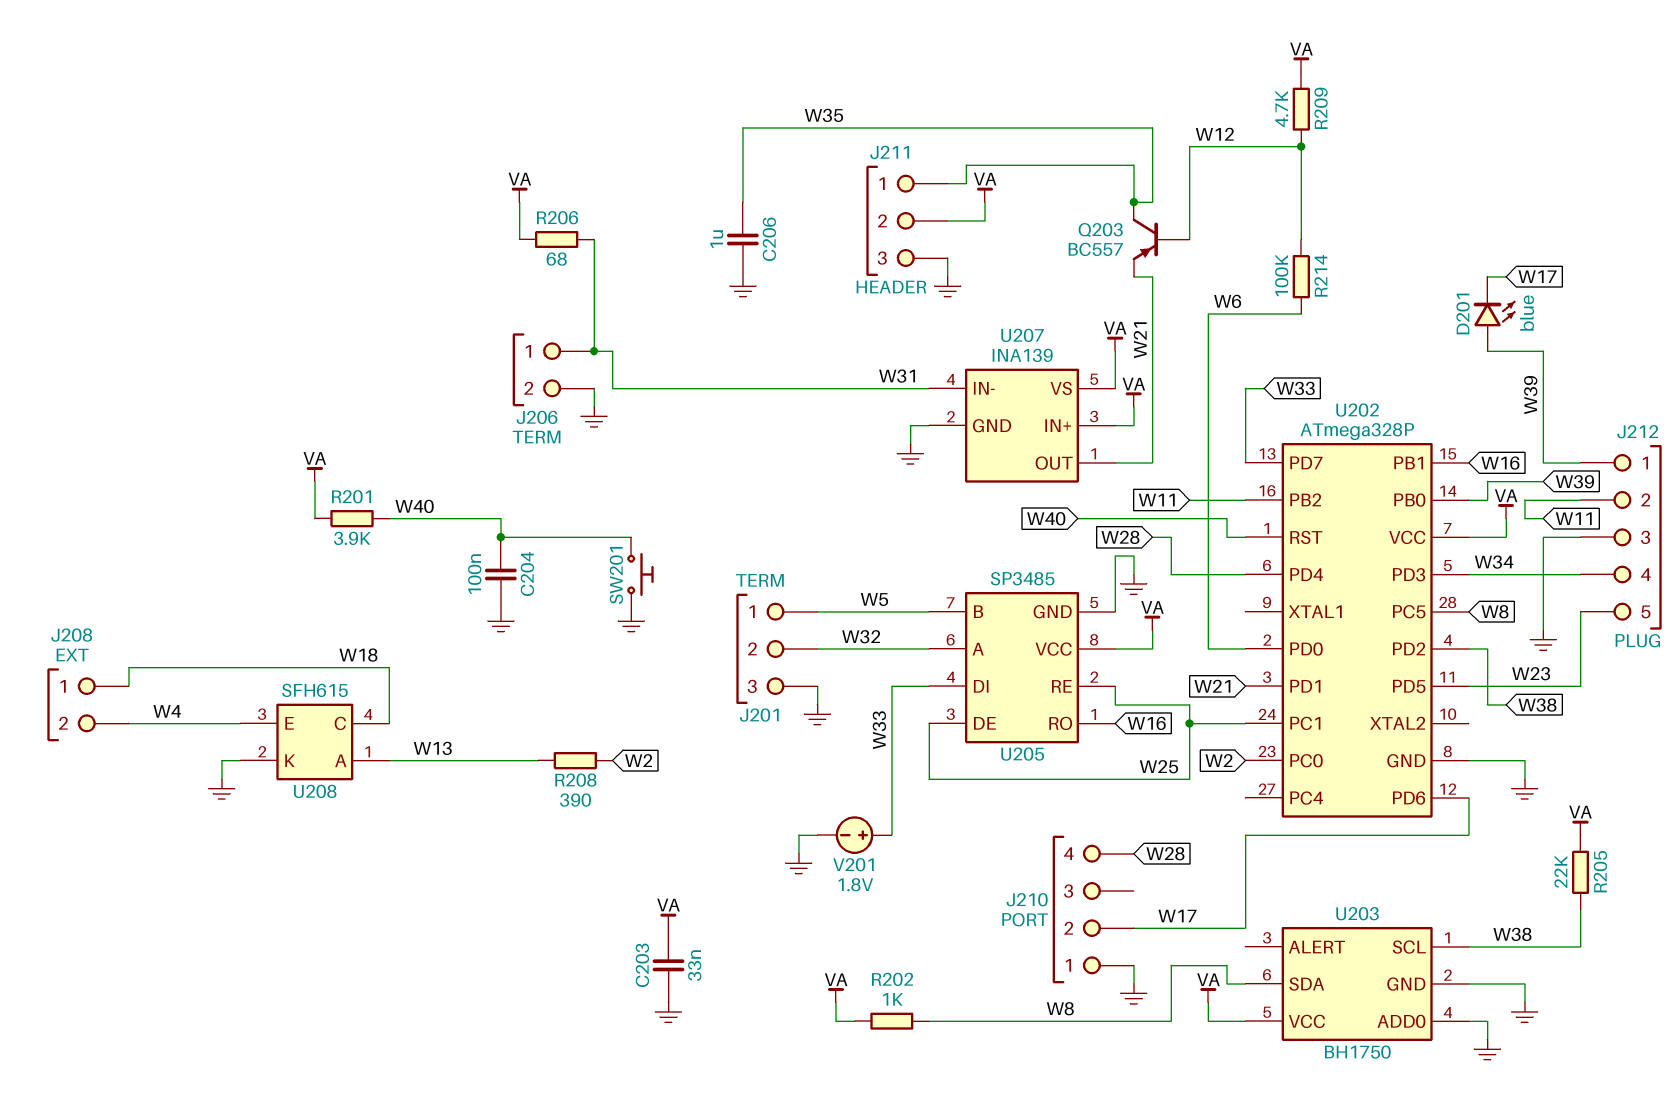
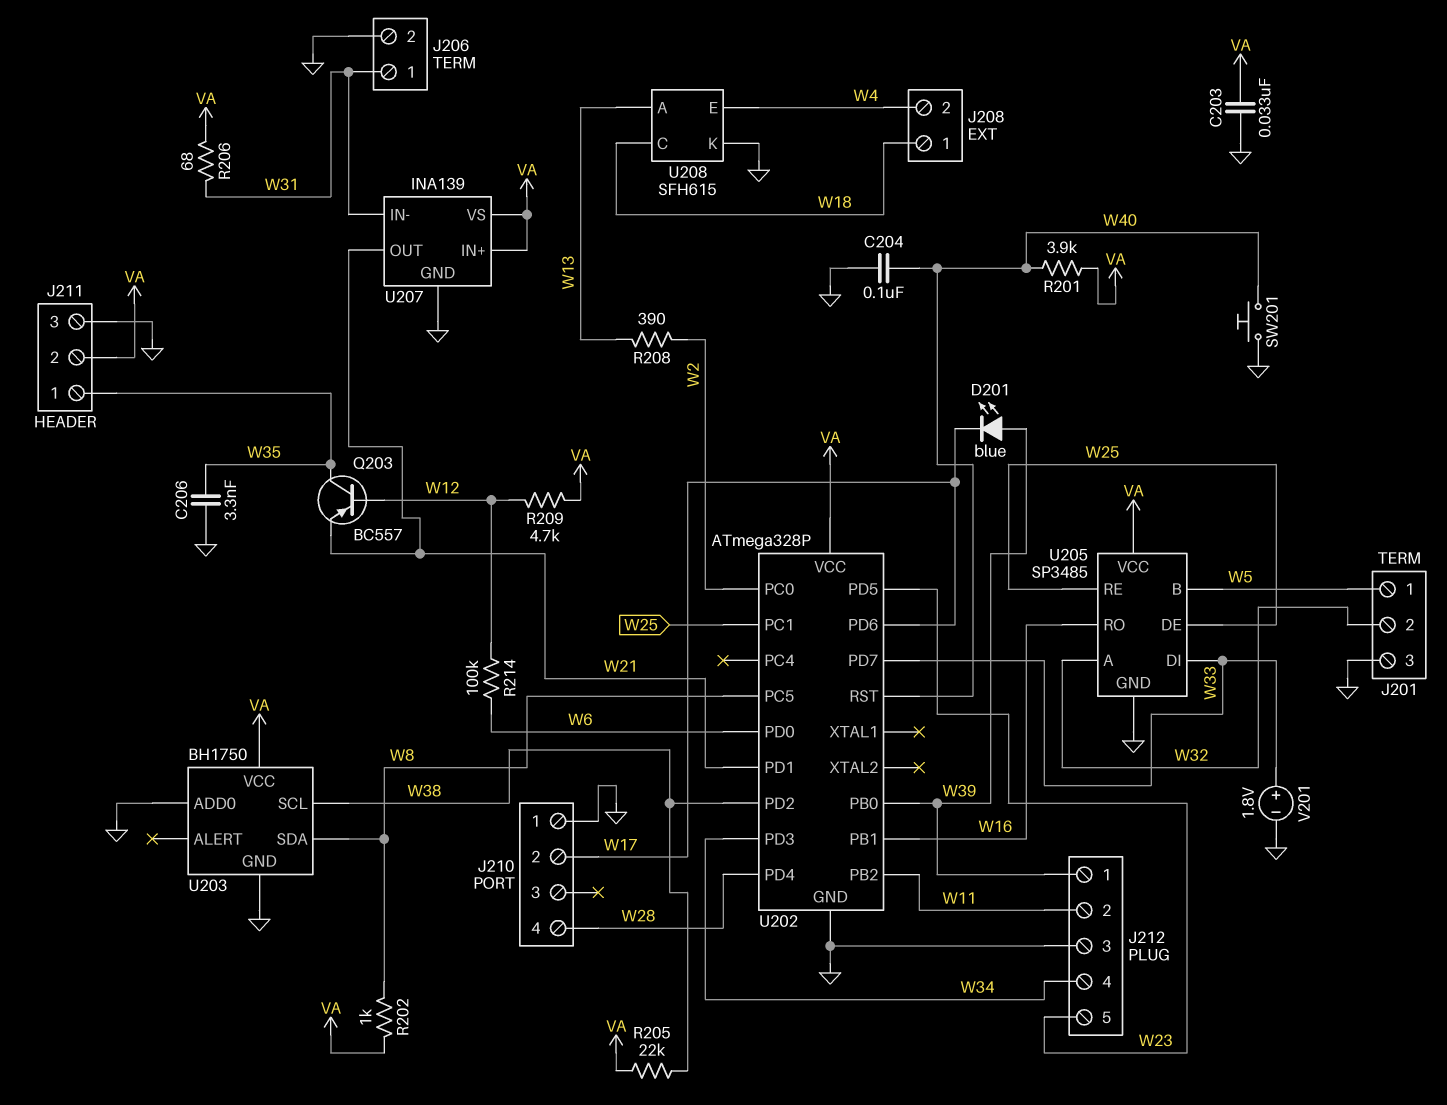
C206: 1uF (GND, W35) -> 3.3nF (GND, W35)

